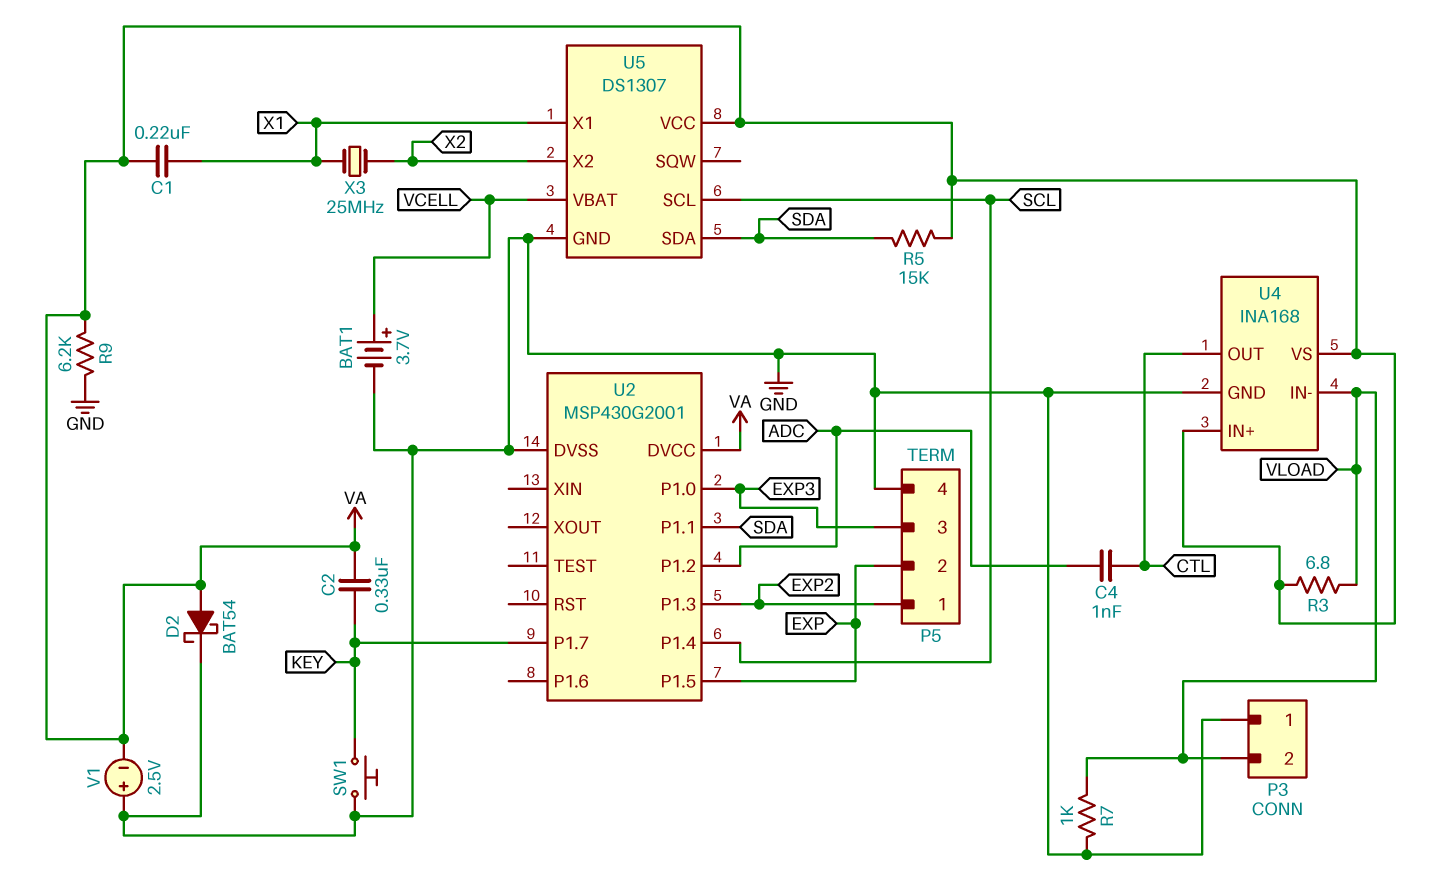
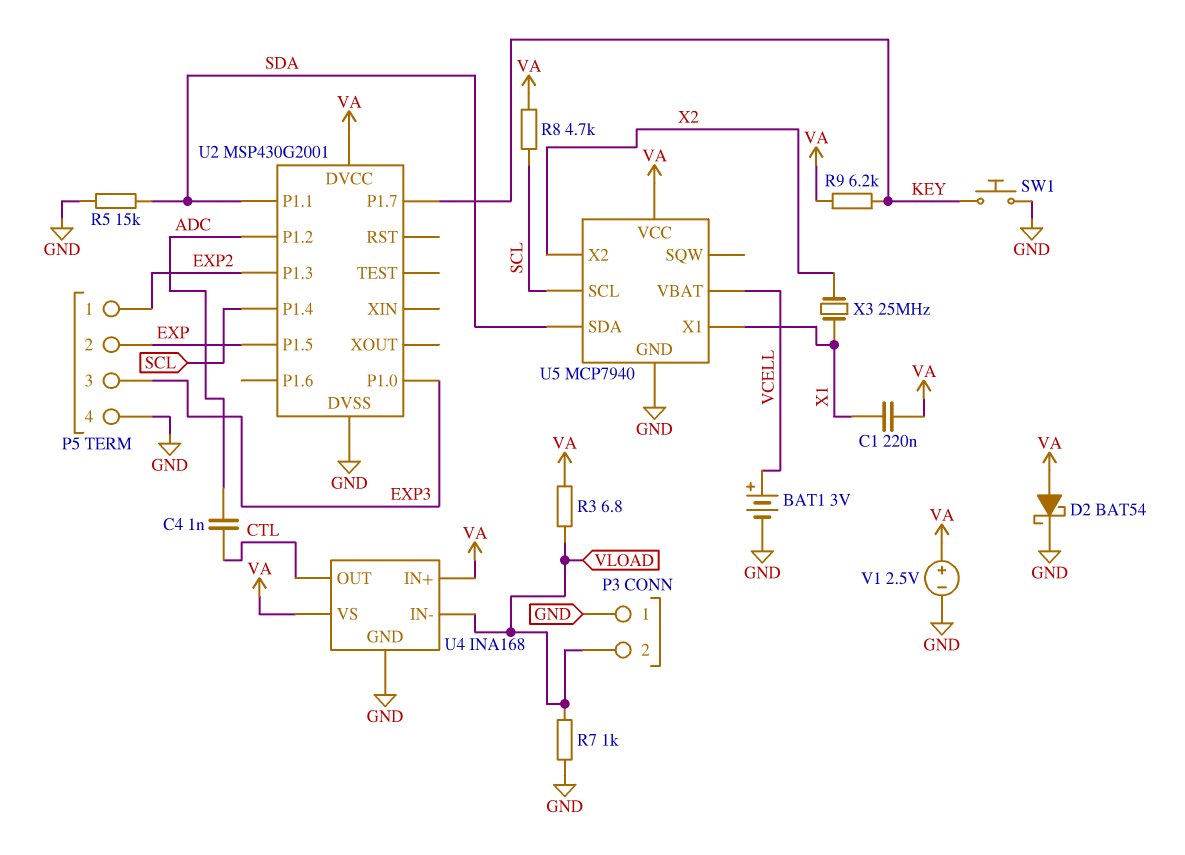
BAT1: 3.7V (plus VCELL, minus GND) -> 3V (plus VCELL, minus GND)
C2: 330nF (KEY, VA) -> none
R5: 15k (SDA, VA) -> 15k (GND, SDA)
R8: none -> 4.7k (SCL, VA)
R9: 6.2k (GND, VA) -> 6.2k (KEY, VA)
U5: DS1307 -> MCP7940
V1: 2.5V (plus GND, minus VA) -> 2.5V (plus VA, minus GND)

